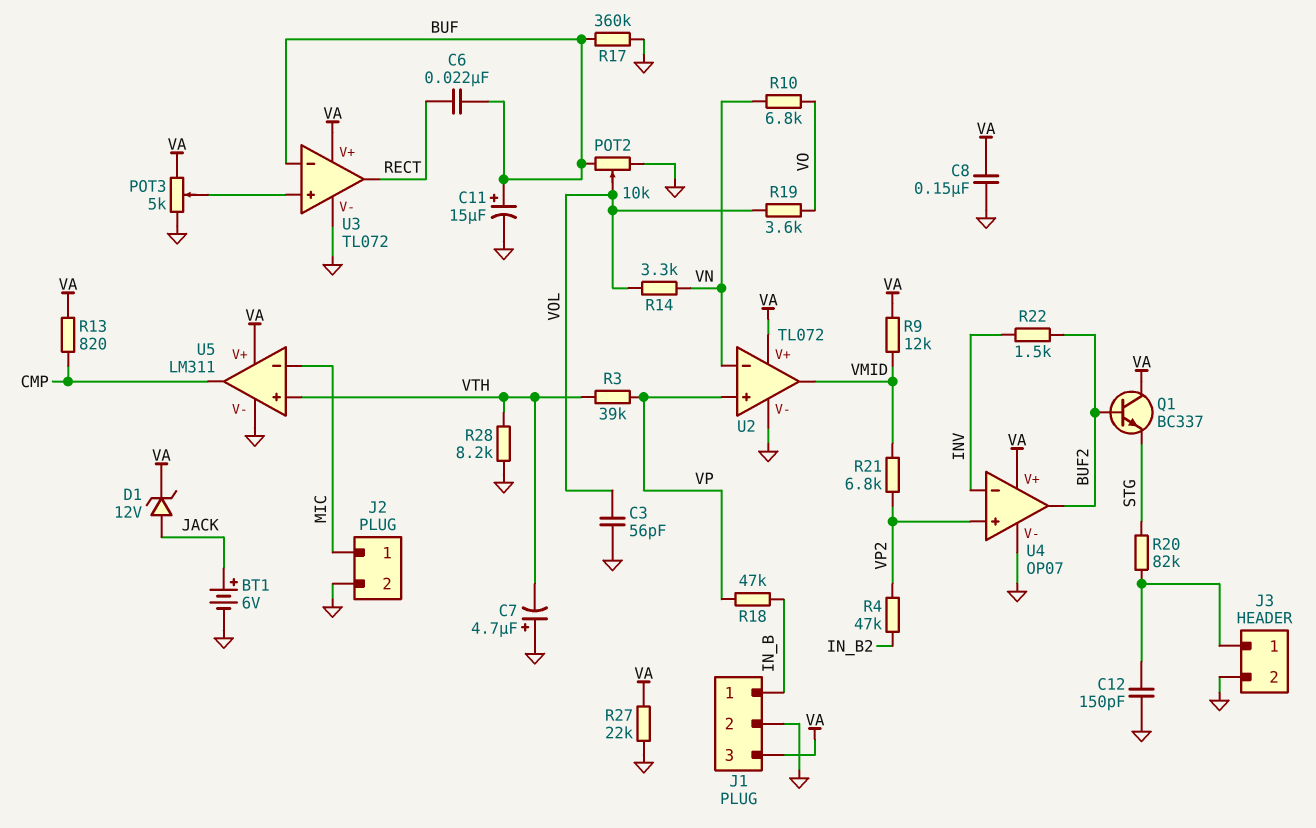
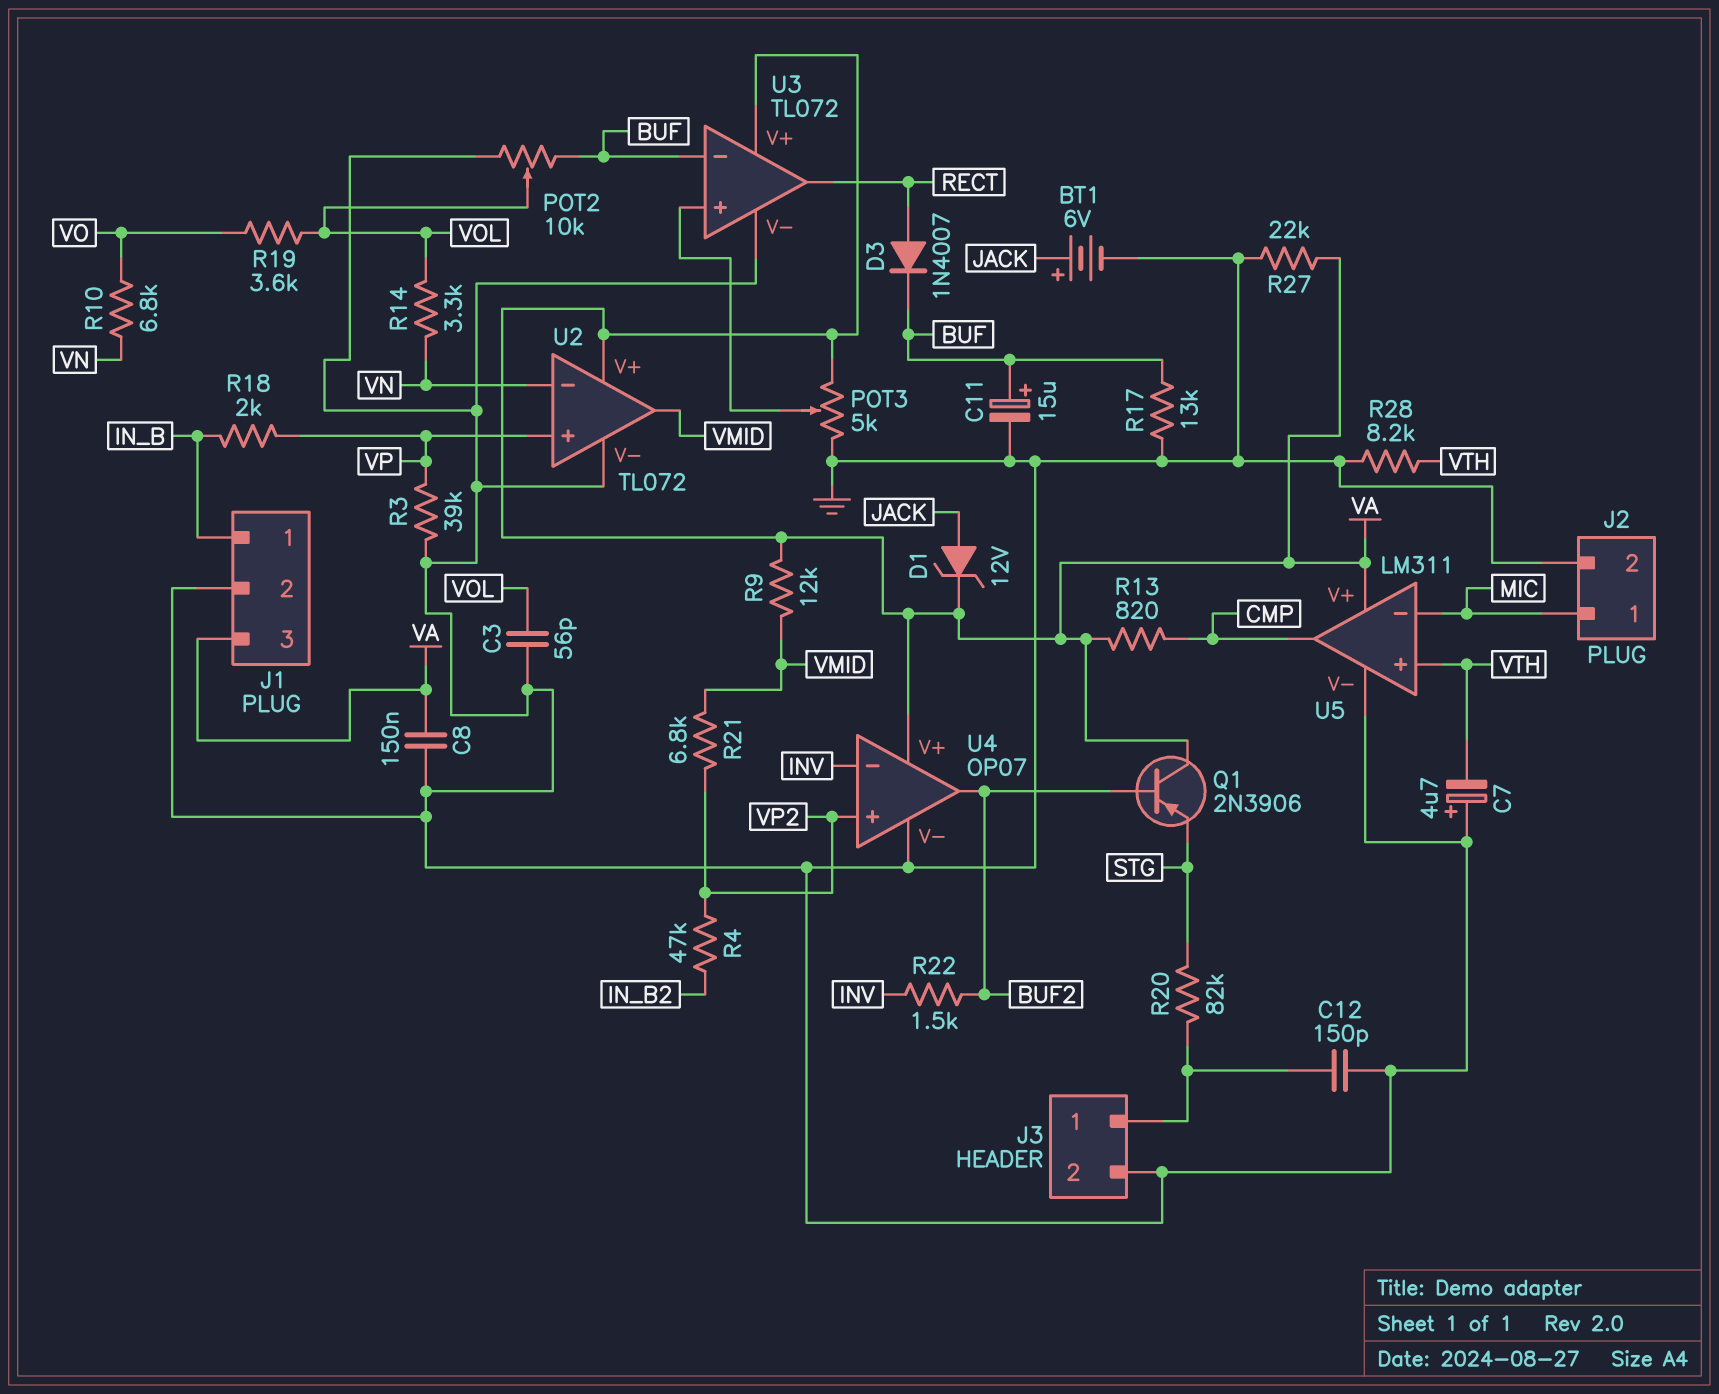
C6: 22nF (BUF, RECT) -> none
D3: none -> diode 1N4007 (A RECT, K BUF)
Q1: NPN BC337 (B BUF2, C VA, E STG) -> PNP 2N3906 (B BUF2, C VA, E STG)
R3: 39k (VP, VTH) -> 39k (GND, VP)
R17: 360k (BUF, GND) -> 13k (BUF, GND)
R18: 47k (IN_B, VP) -> 2k (IN_B, VP)

